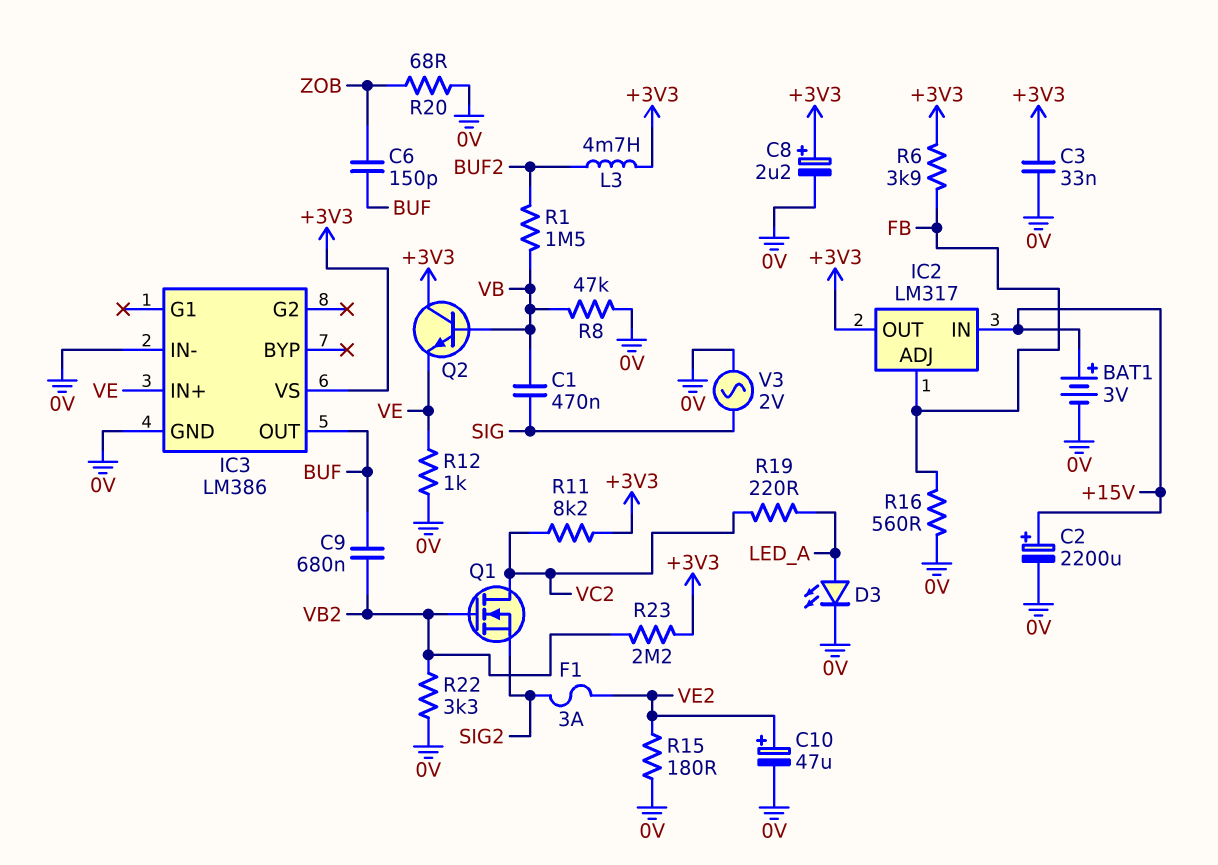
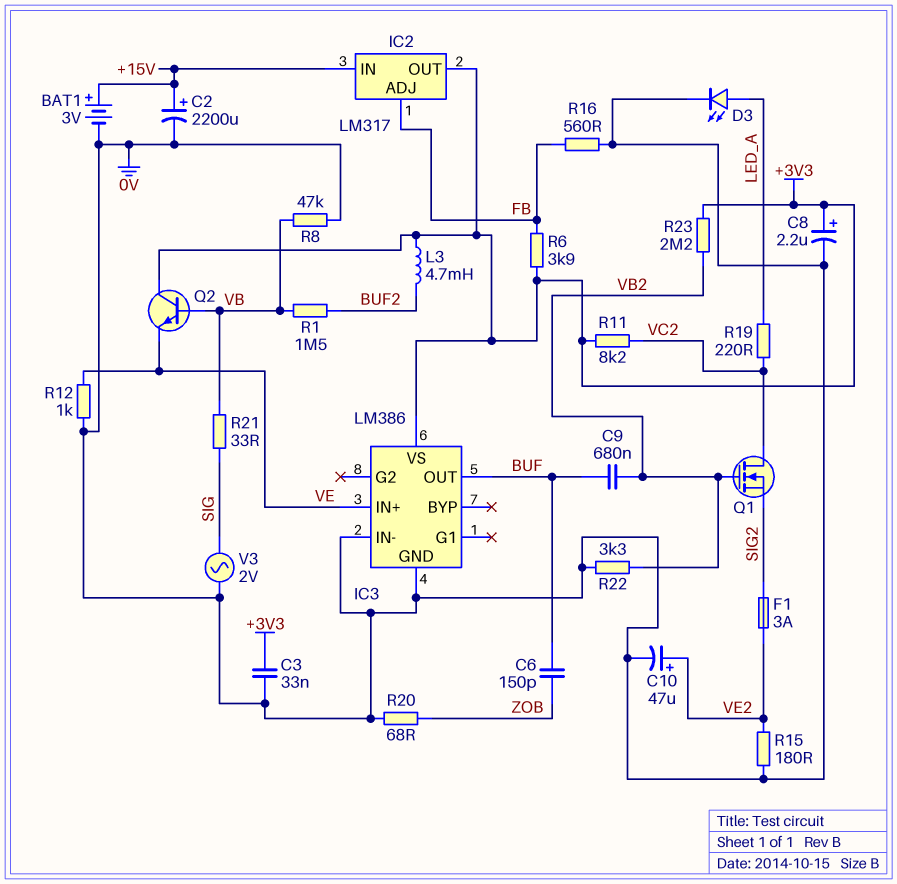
C1: 470nF (SIG, VB) -> none
R21: none -> 33 (SIG, VB)

